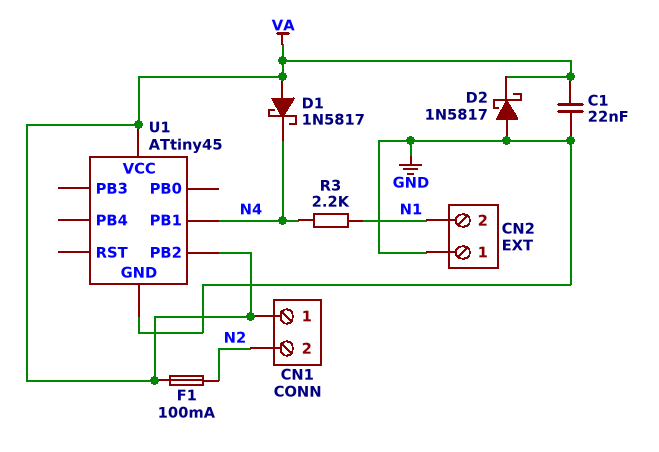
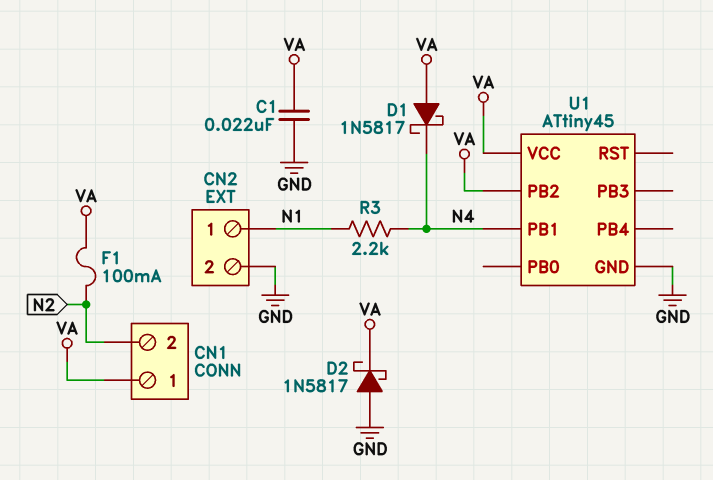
CN2 pin 1: GND -> N1
CN2 pin 2: N1 -> GND

